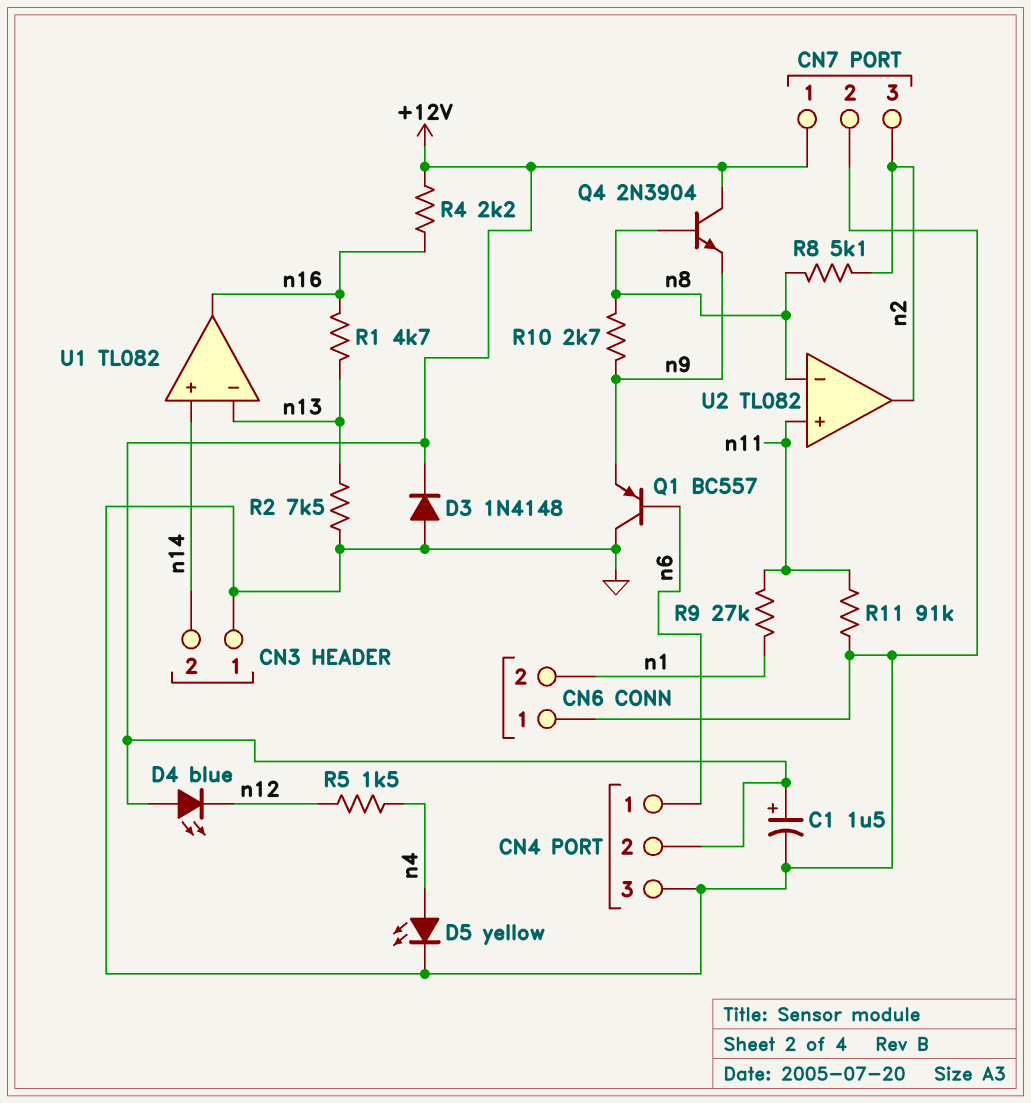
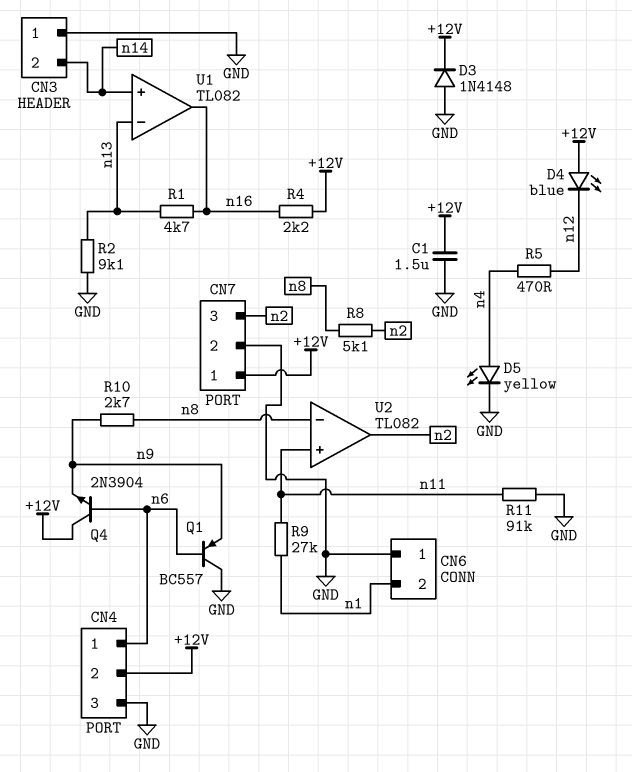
C1: 1.5uF (plus +12V, minus GND) -> 1.5uF (+12V, GND)
Q4: NPN 2N3904 (B n8, C +12V, E n9) -> NPN 2N3904 (B n6, C +12V, E n9)
R2: 7.5k (GND, n13) -> 9.1k (GND, n13)
R5: 1.5k (n4, n12) -> 470 (n4, n12)

